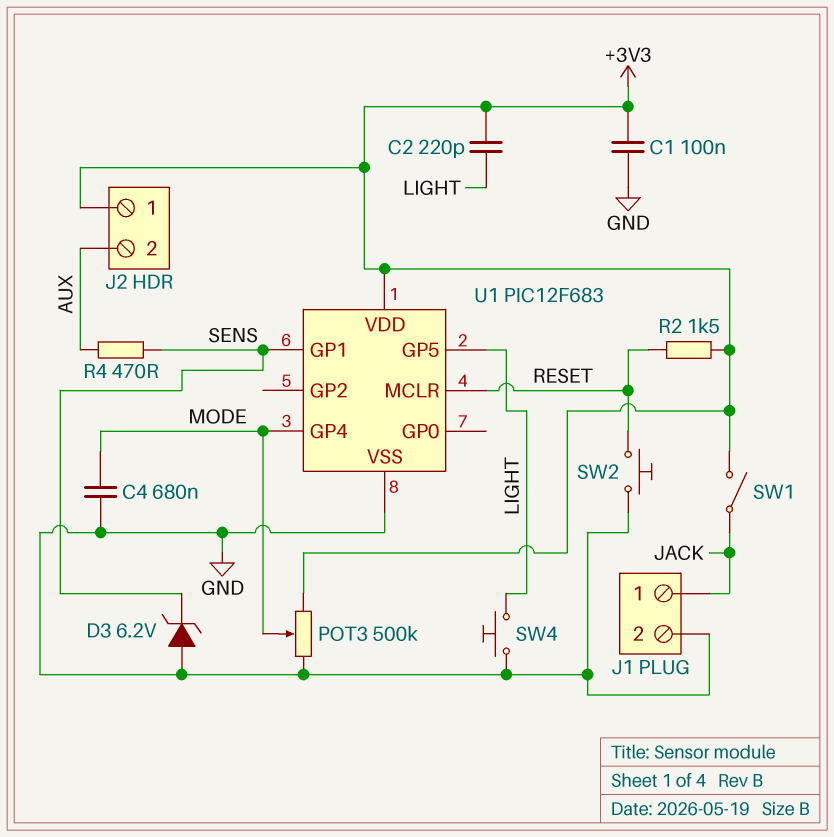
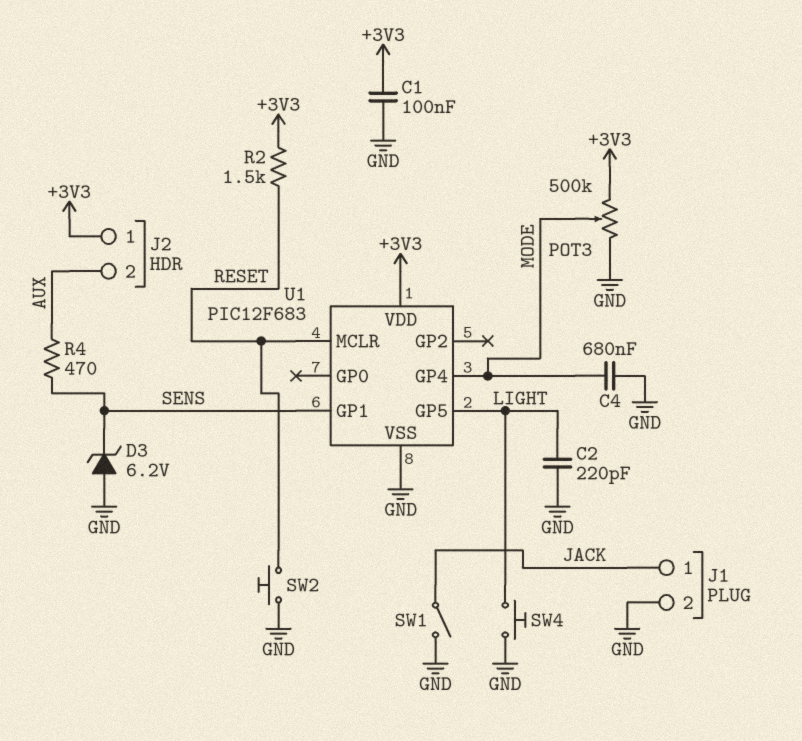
C2: 220pF (+3V3, LIGHT) -> 220pF (GND, LIGHT)
SW1: switch (+3V3, JACK) -> switch (GND, JACK)

